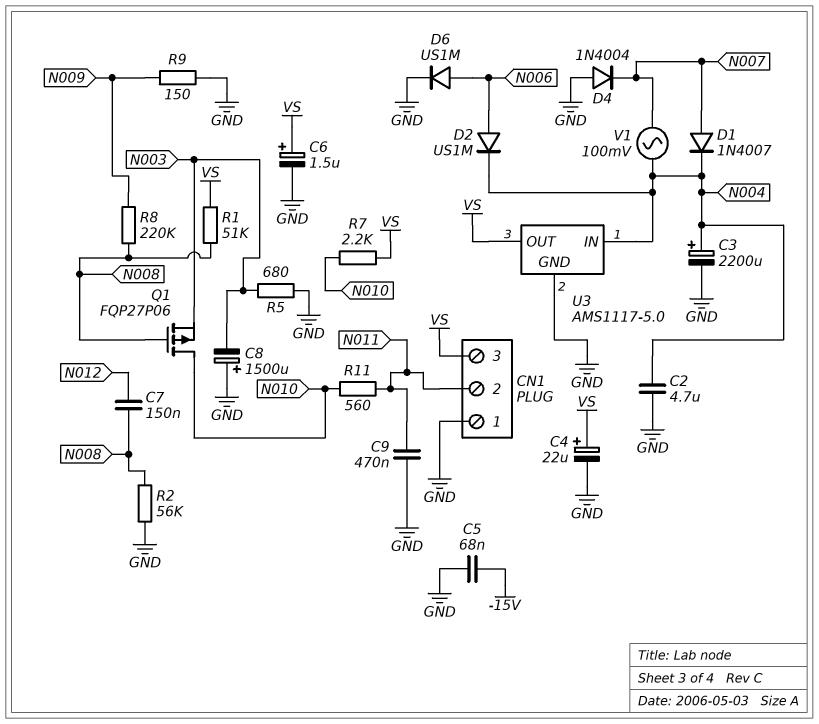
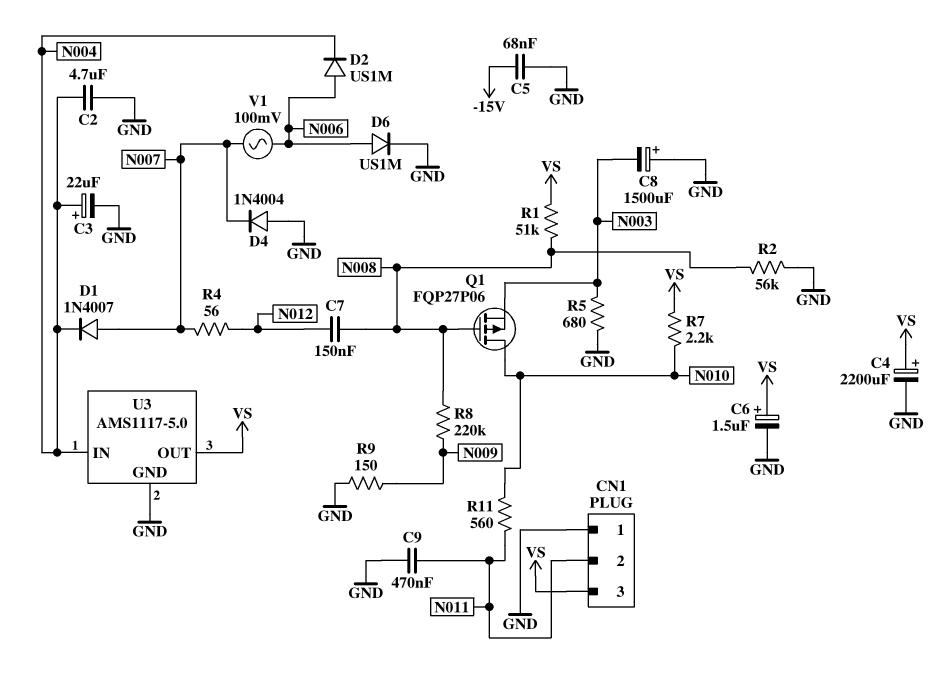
C3: 2200uF (plus N004, minus GND) -> 22uF (plus N004, minus GND)
C4: 22uF (plus VS, minus GND) -> 2200uF (plus VS, minus GND)
R4: none -> 56 (N007, N012)
V1: AC 100mV (N004, N007) -> AC 100mV (N006, N007)

